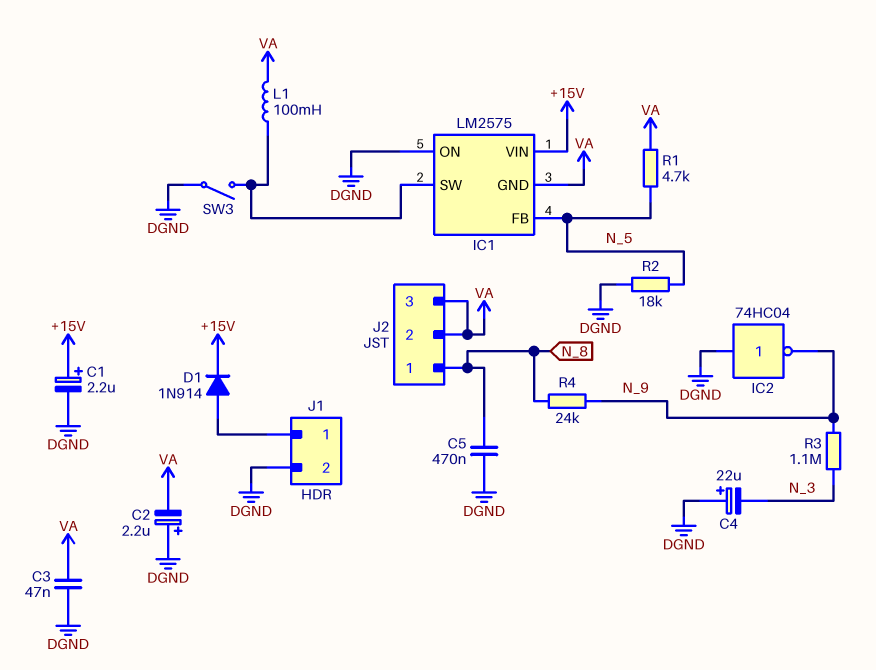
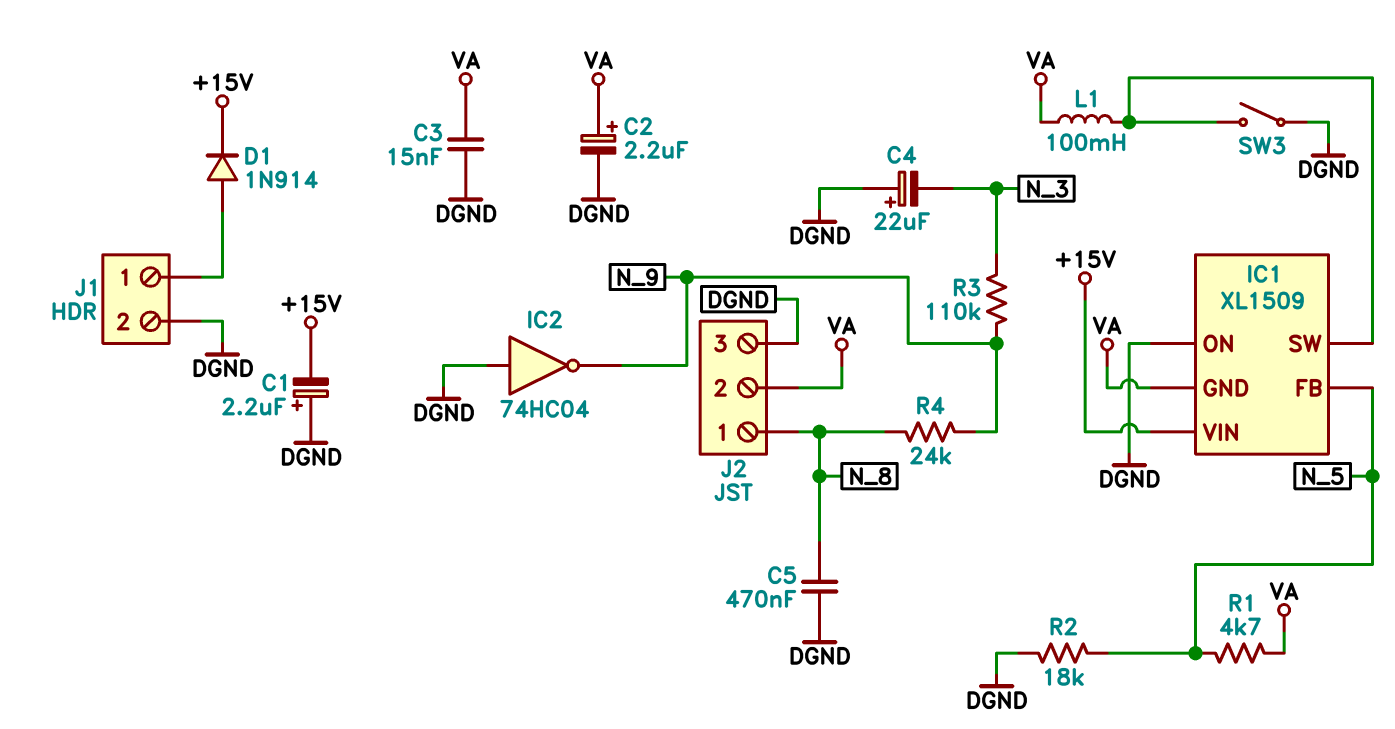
C1: 2.2uF (plus +15V, minus DGND) -> 2.2uF (plus DGND, minus +15V)
C2: 2.2uF (plus DGND, minus VA) -> 2.2uF (plus VA, minus DGND)
C3: 47nF (DGND, VA) -> 15nF (DGND, VA)
IC1: LM2575 -> XL1509
J2 pin 3: VA -> DGND
R3: 1.1M (N_3, N_9) -> 110k (N_3, N_9)

